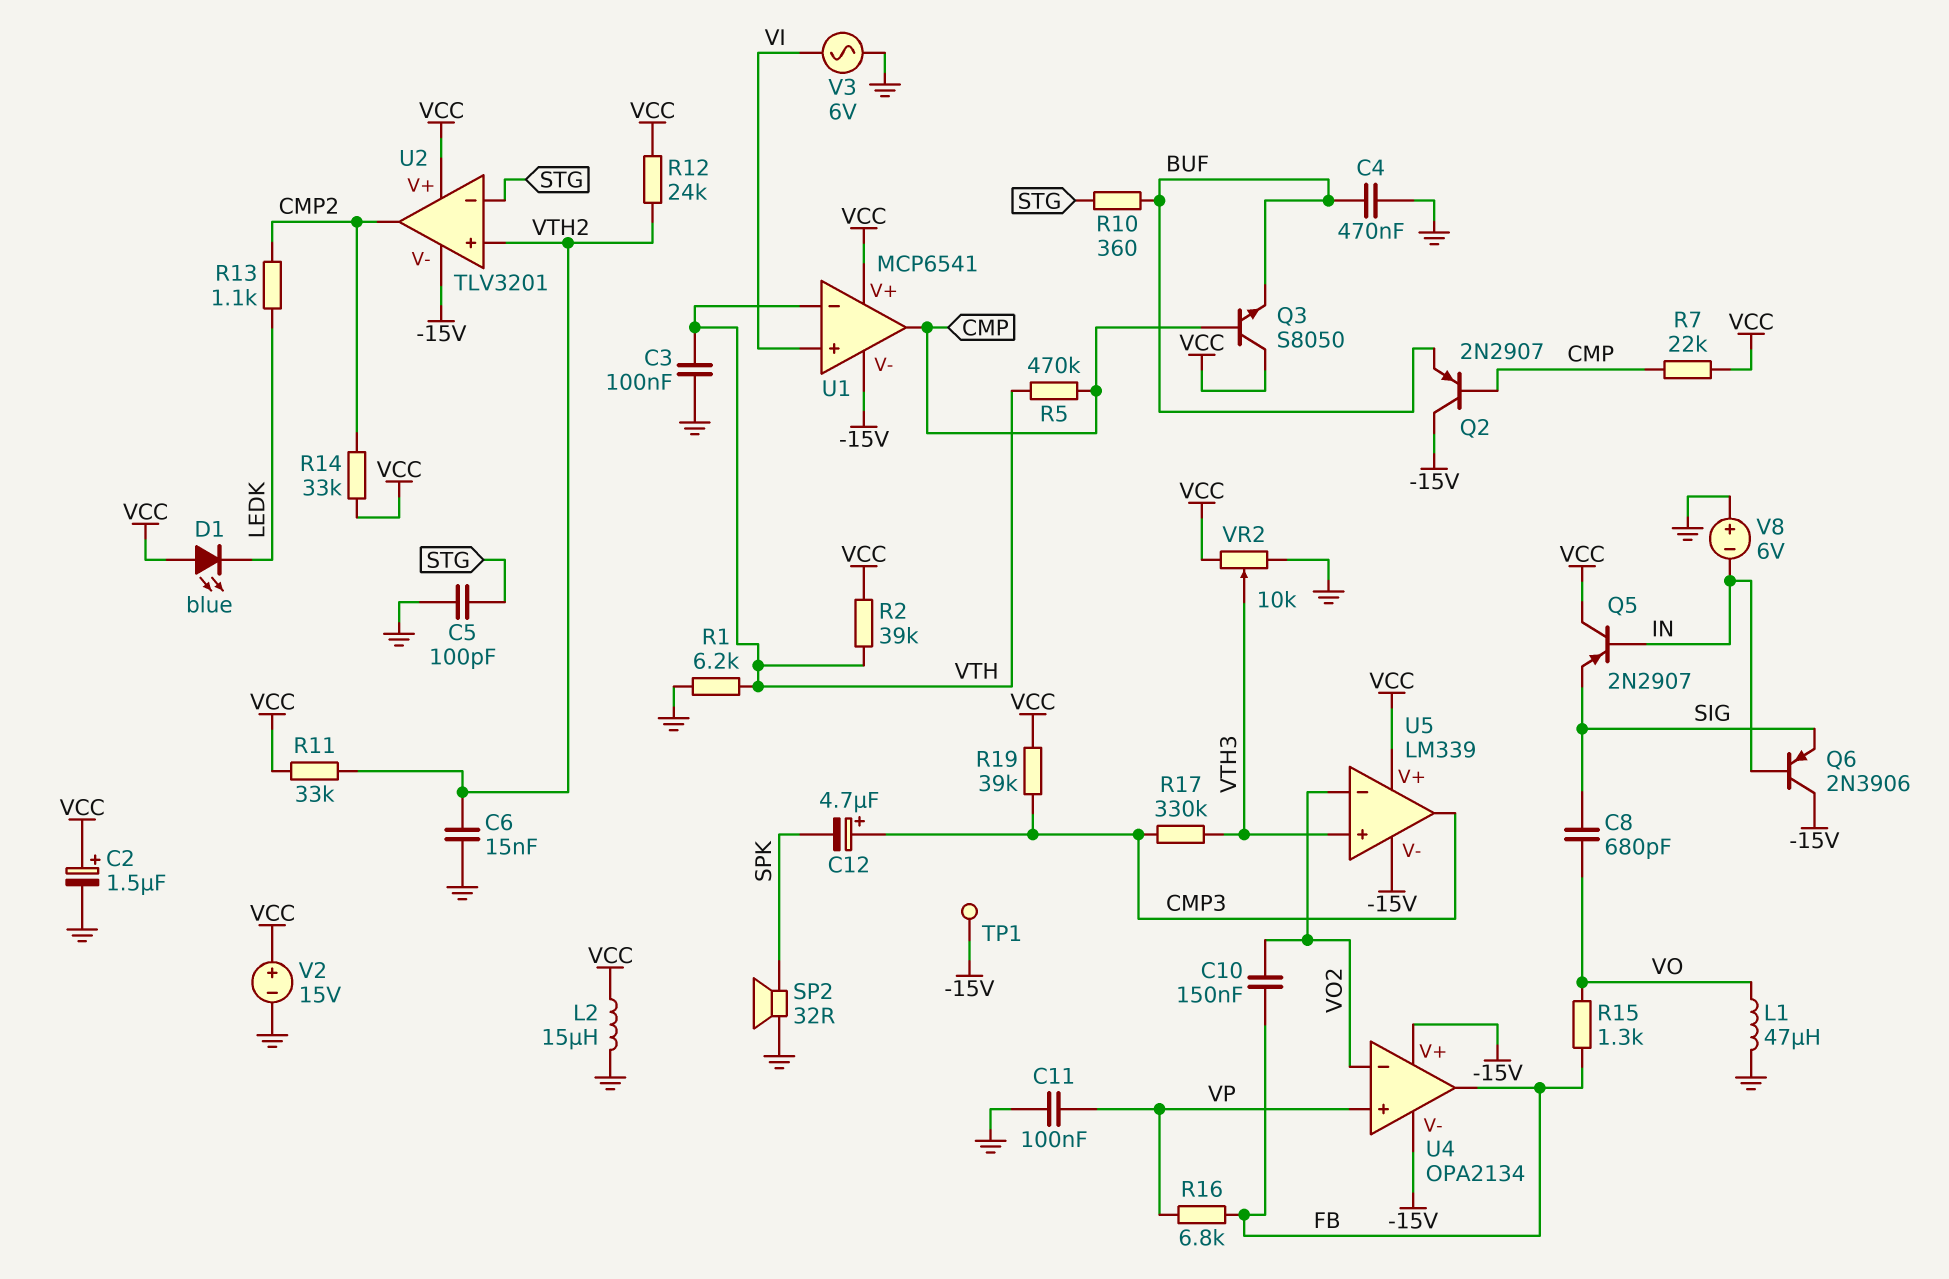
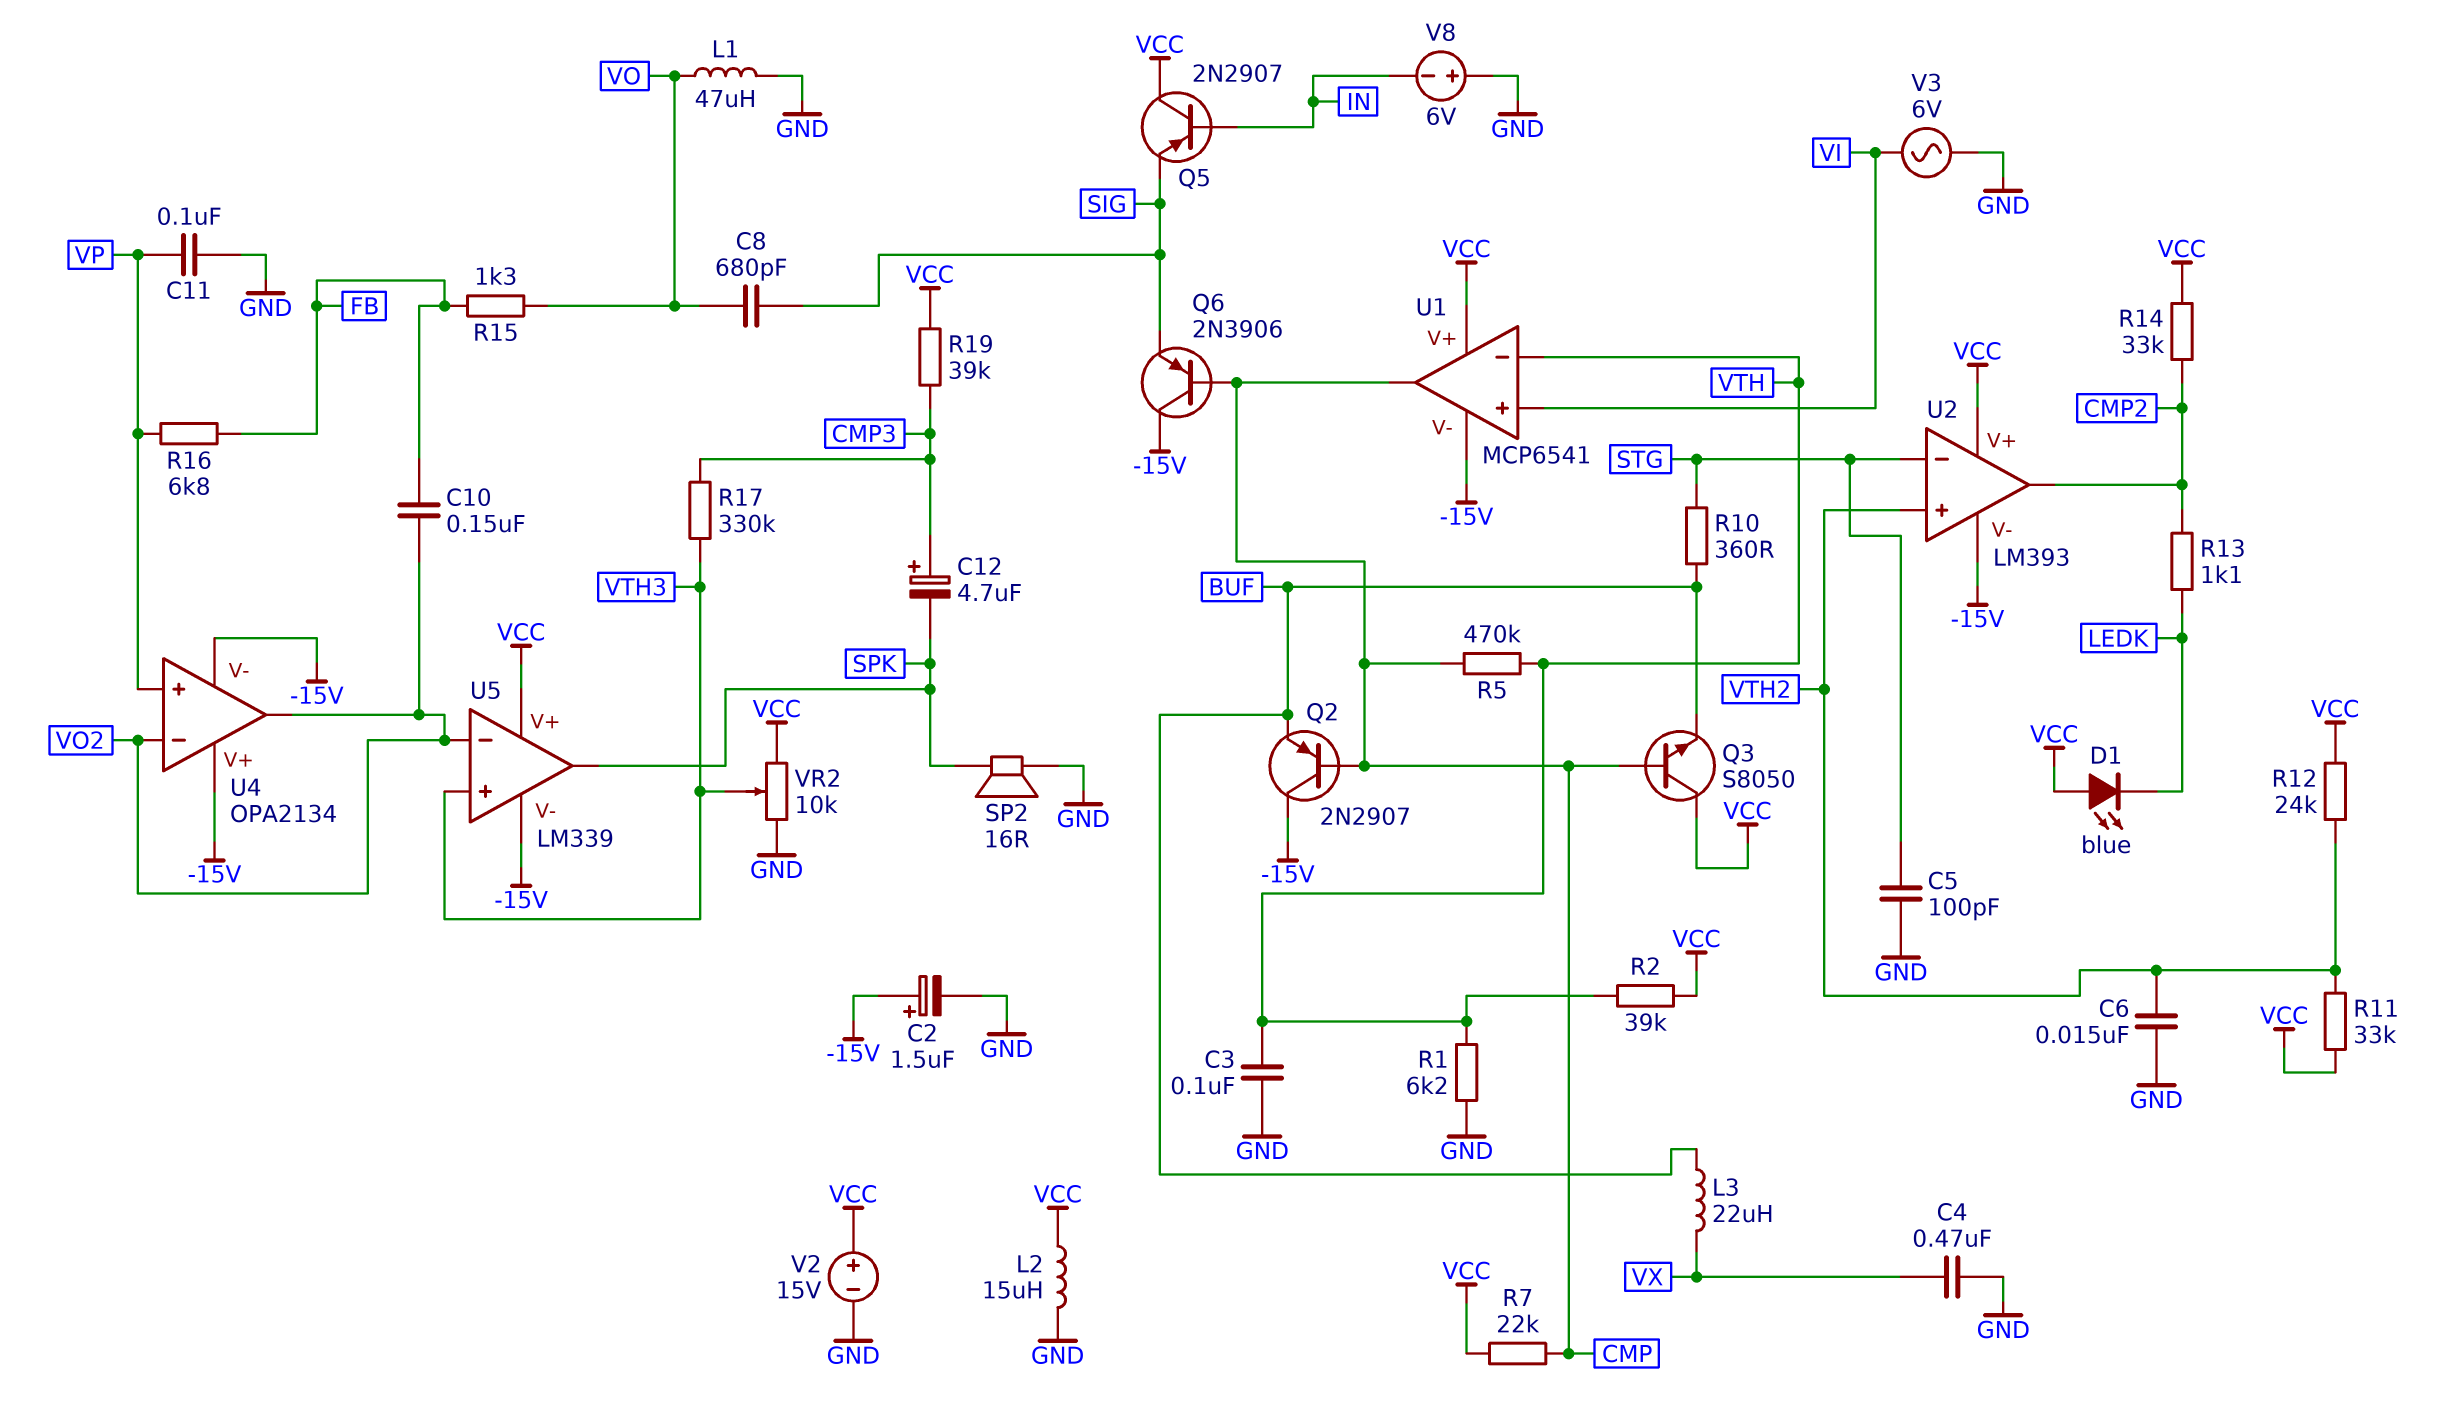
C2: 1.5uF (plus VCC, minus GND) -> 1.5uF (plus -15V, minus GND)
C4: 470nF (BUF, GND) -> 470nF (GND, VX)
L3: none -> 22uH (BUF, VX)
Q6: PNP 2N3906 (B IN, C -15V, E SIG) -> PNP 2N3906 (B CMP, C -15V, E SIG)
SP2: speaker 32R (GND, SPK) -> speaker 16R (GND, SPK)
TP1: test point (-15V) -> none
U2: TLV3201 -> LM393
U4 pin out: FB -> VO2
U5 pin out: CMP3 -> SPK

